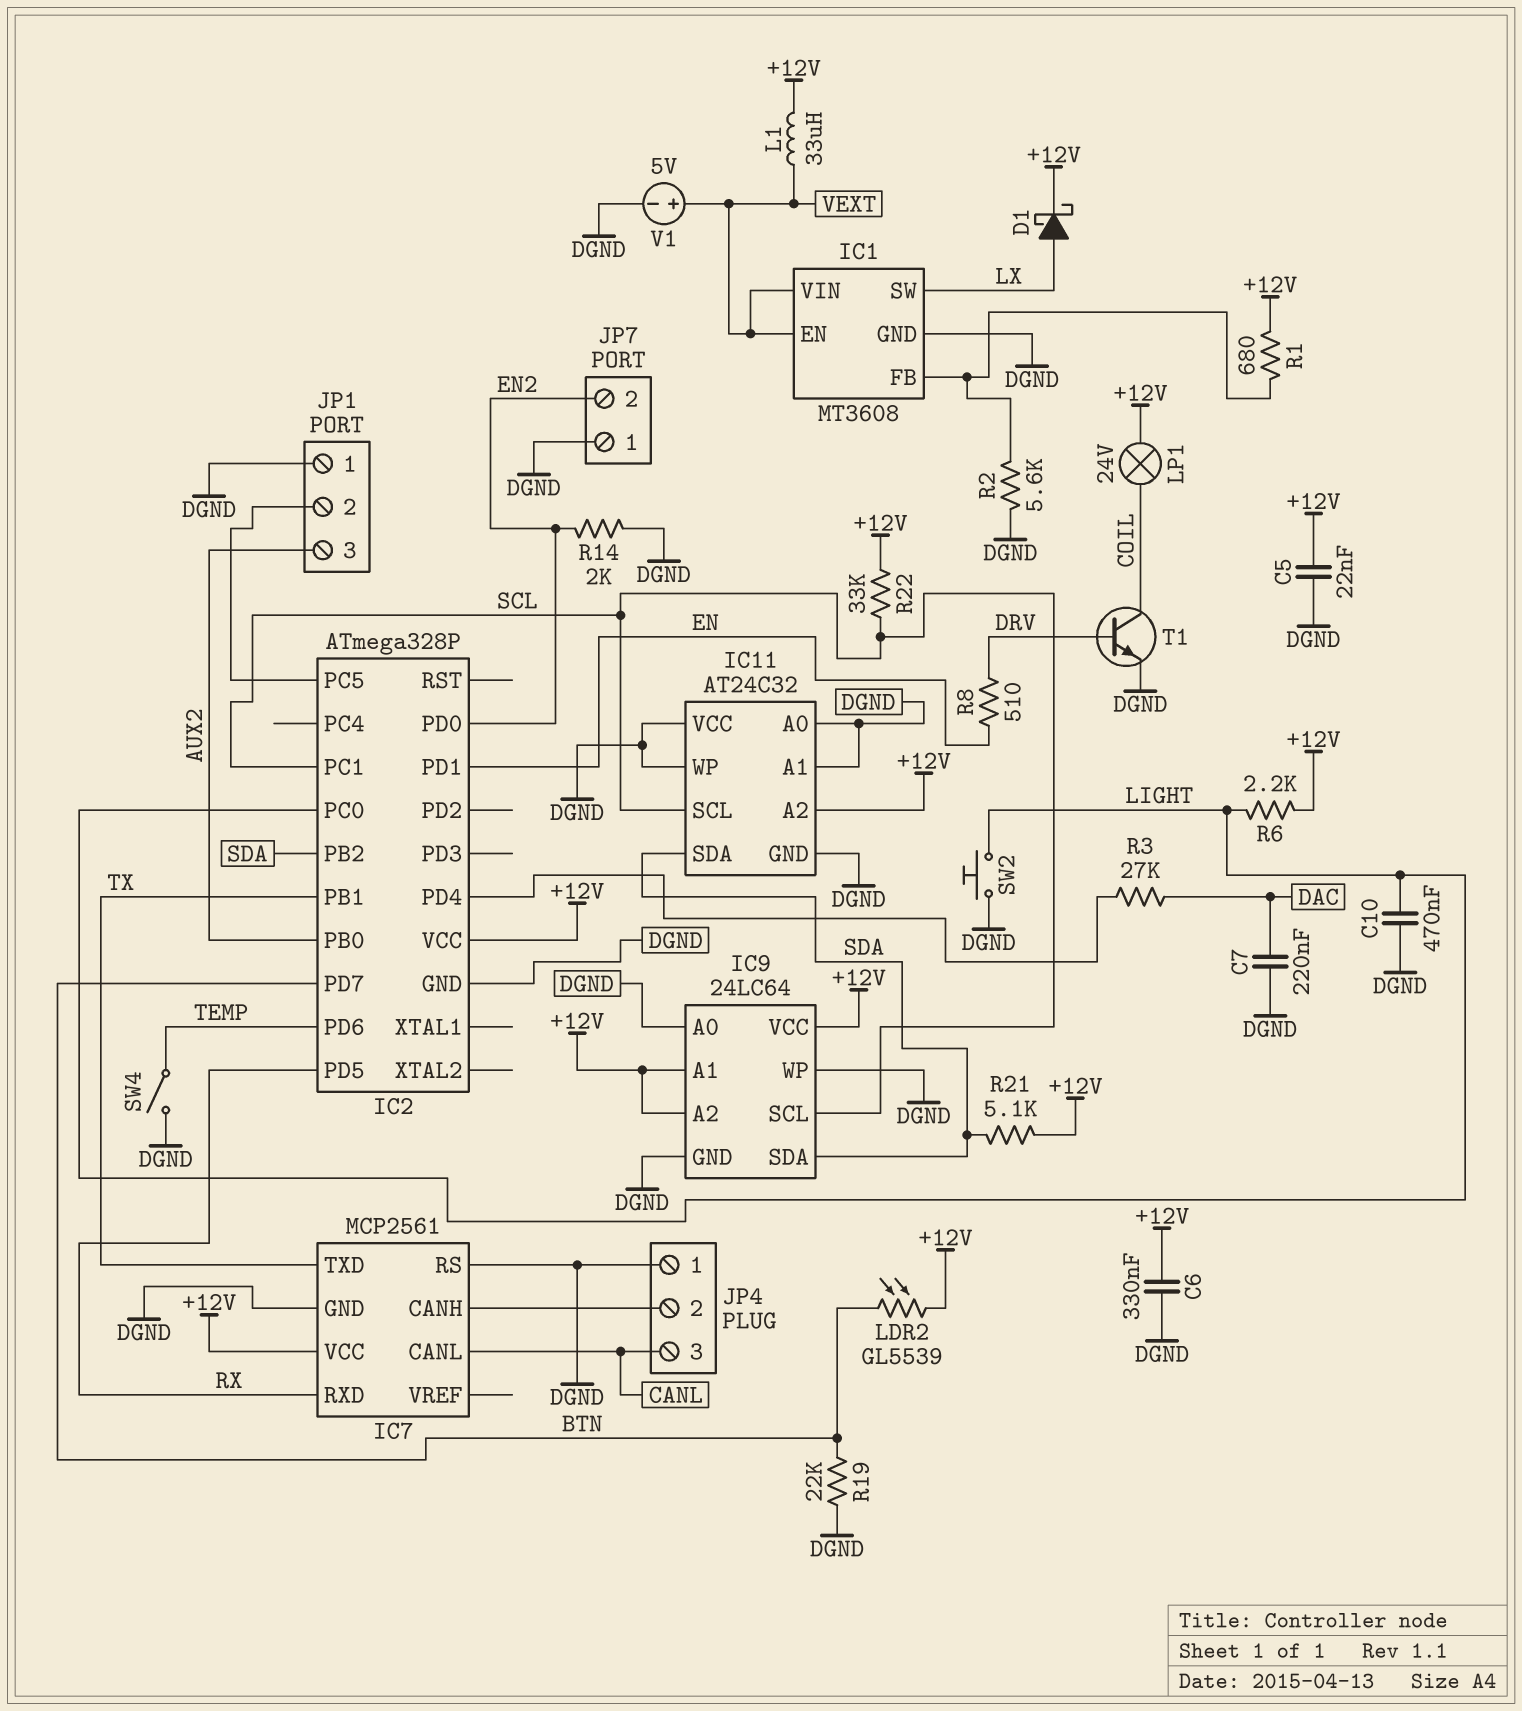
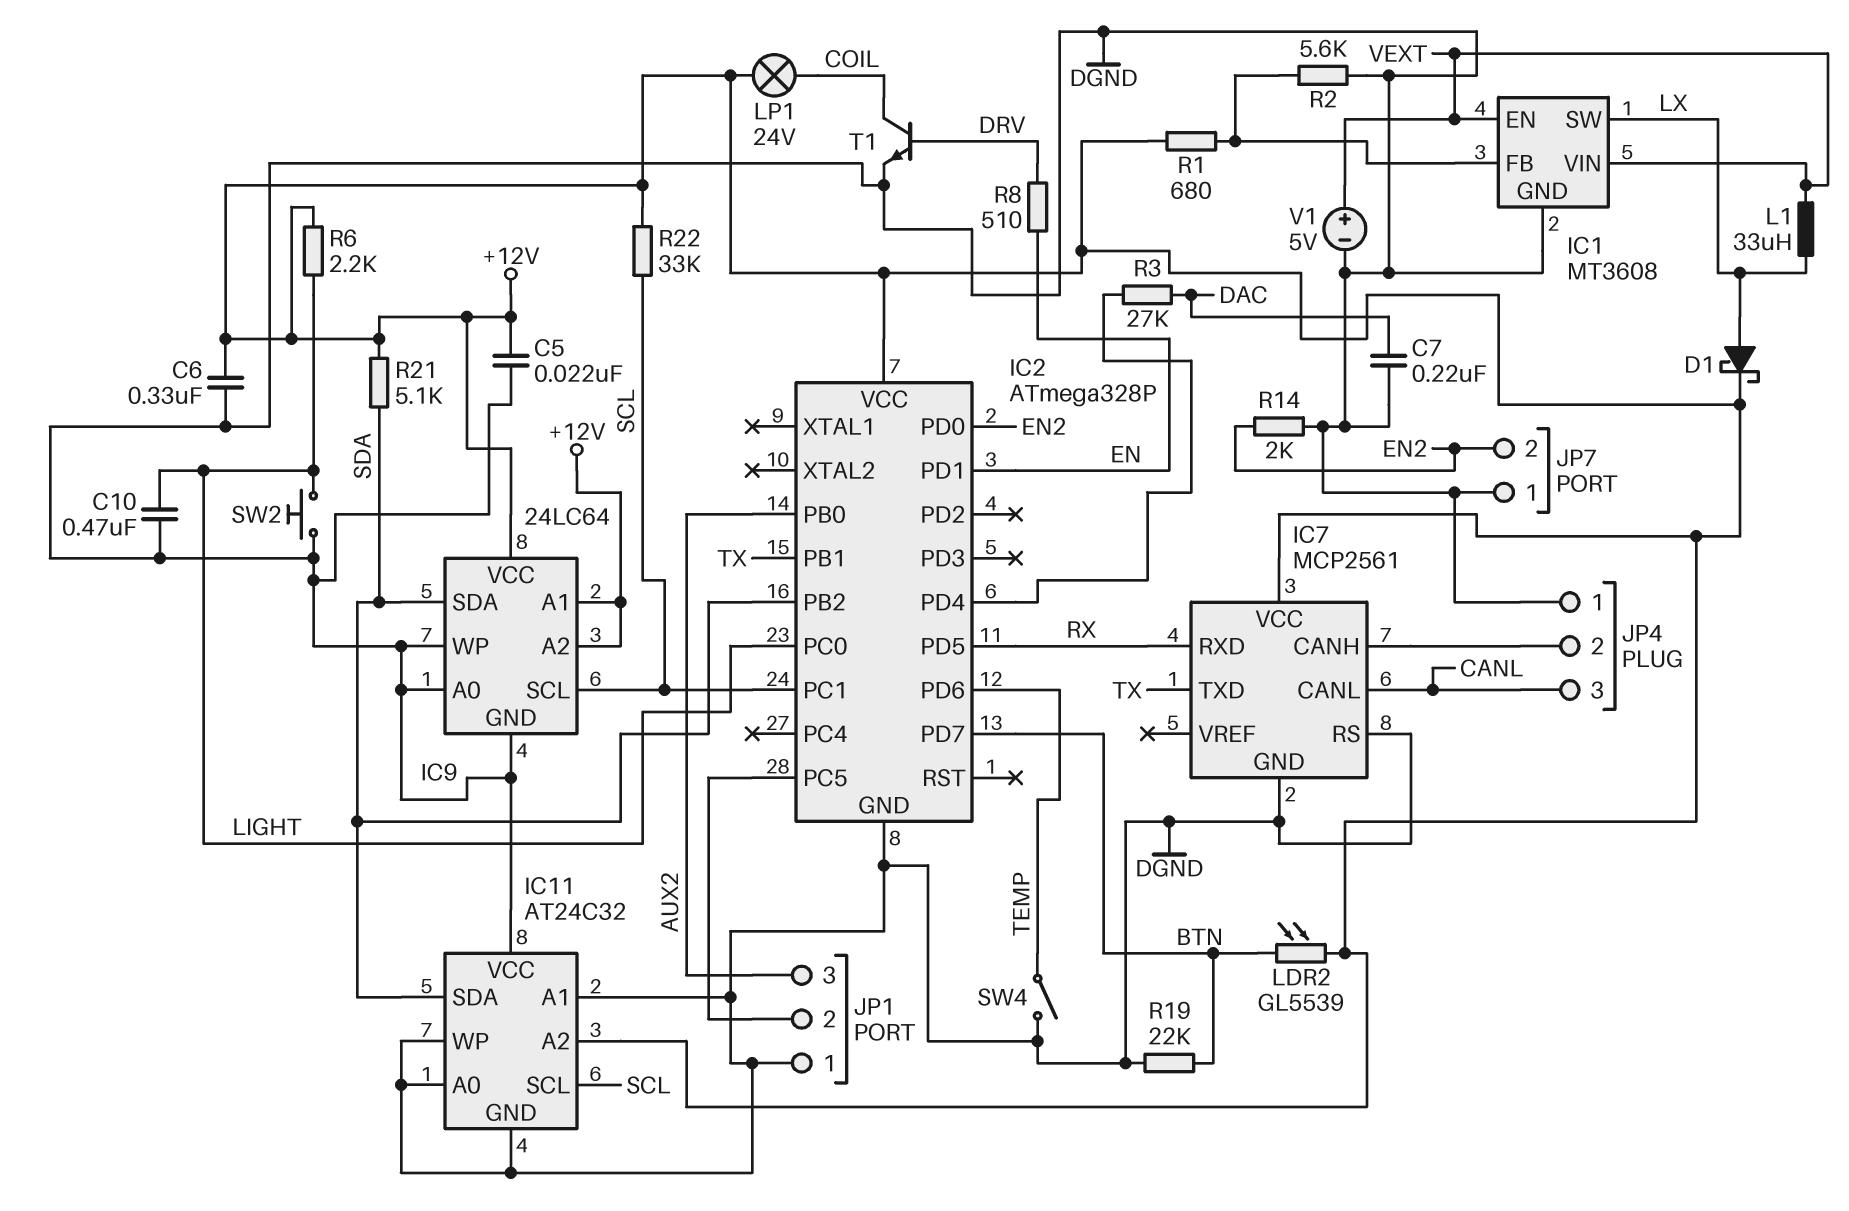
L1: 33uH (+12V, VEXT) -> 33uH (LX, VEXT)

